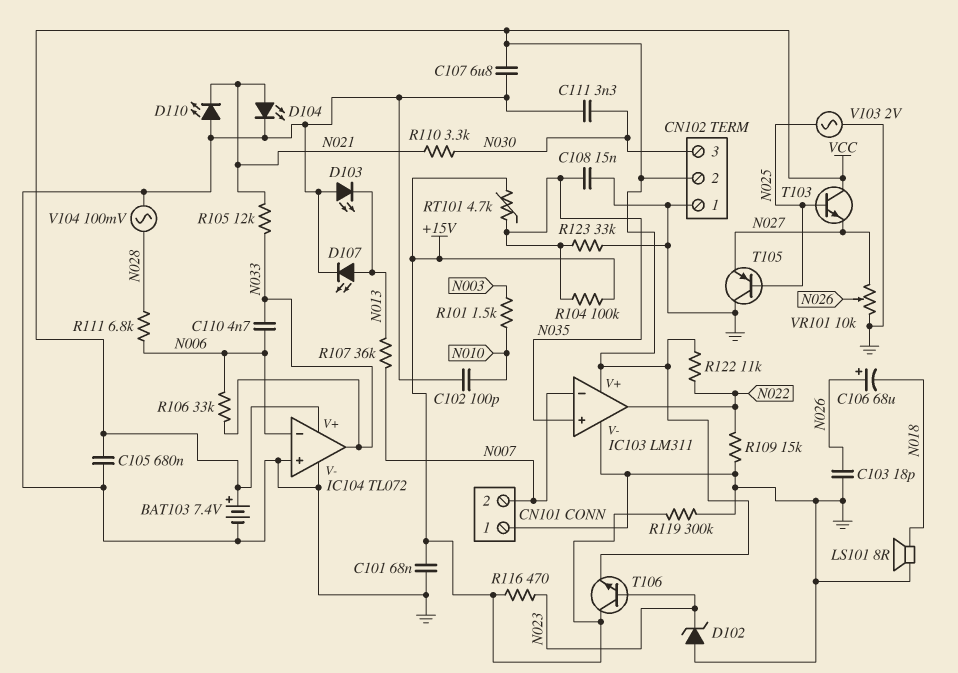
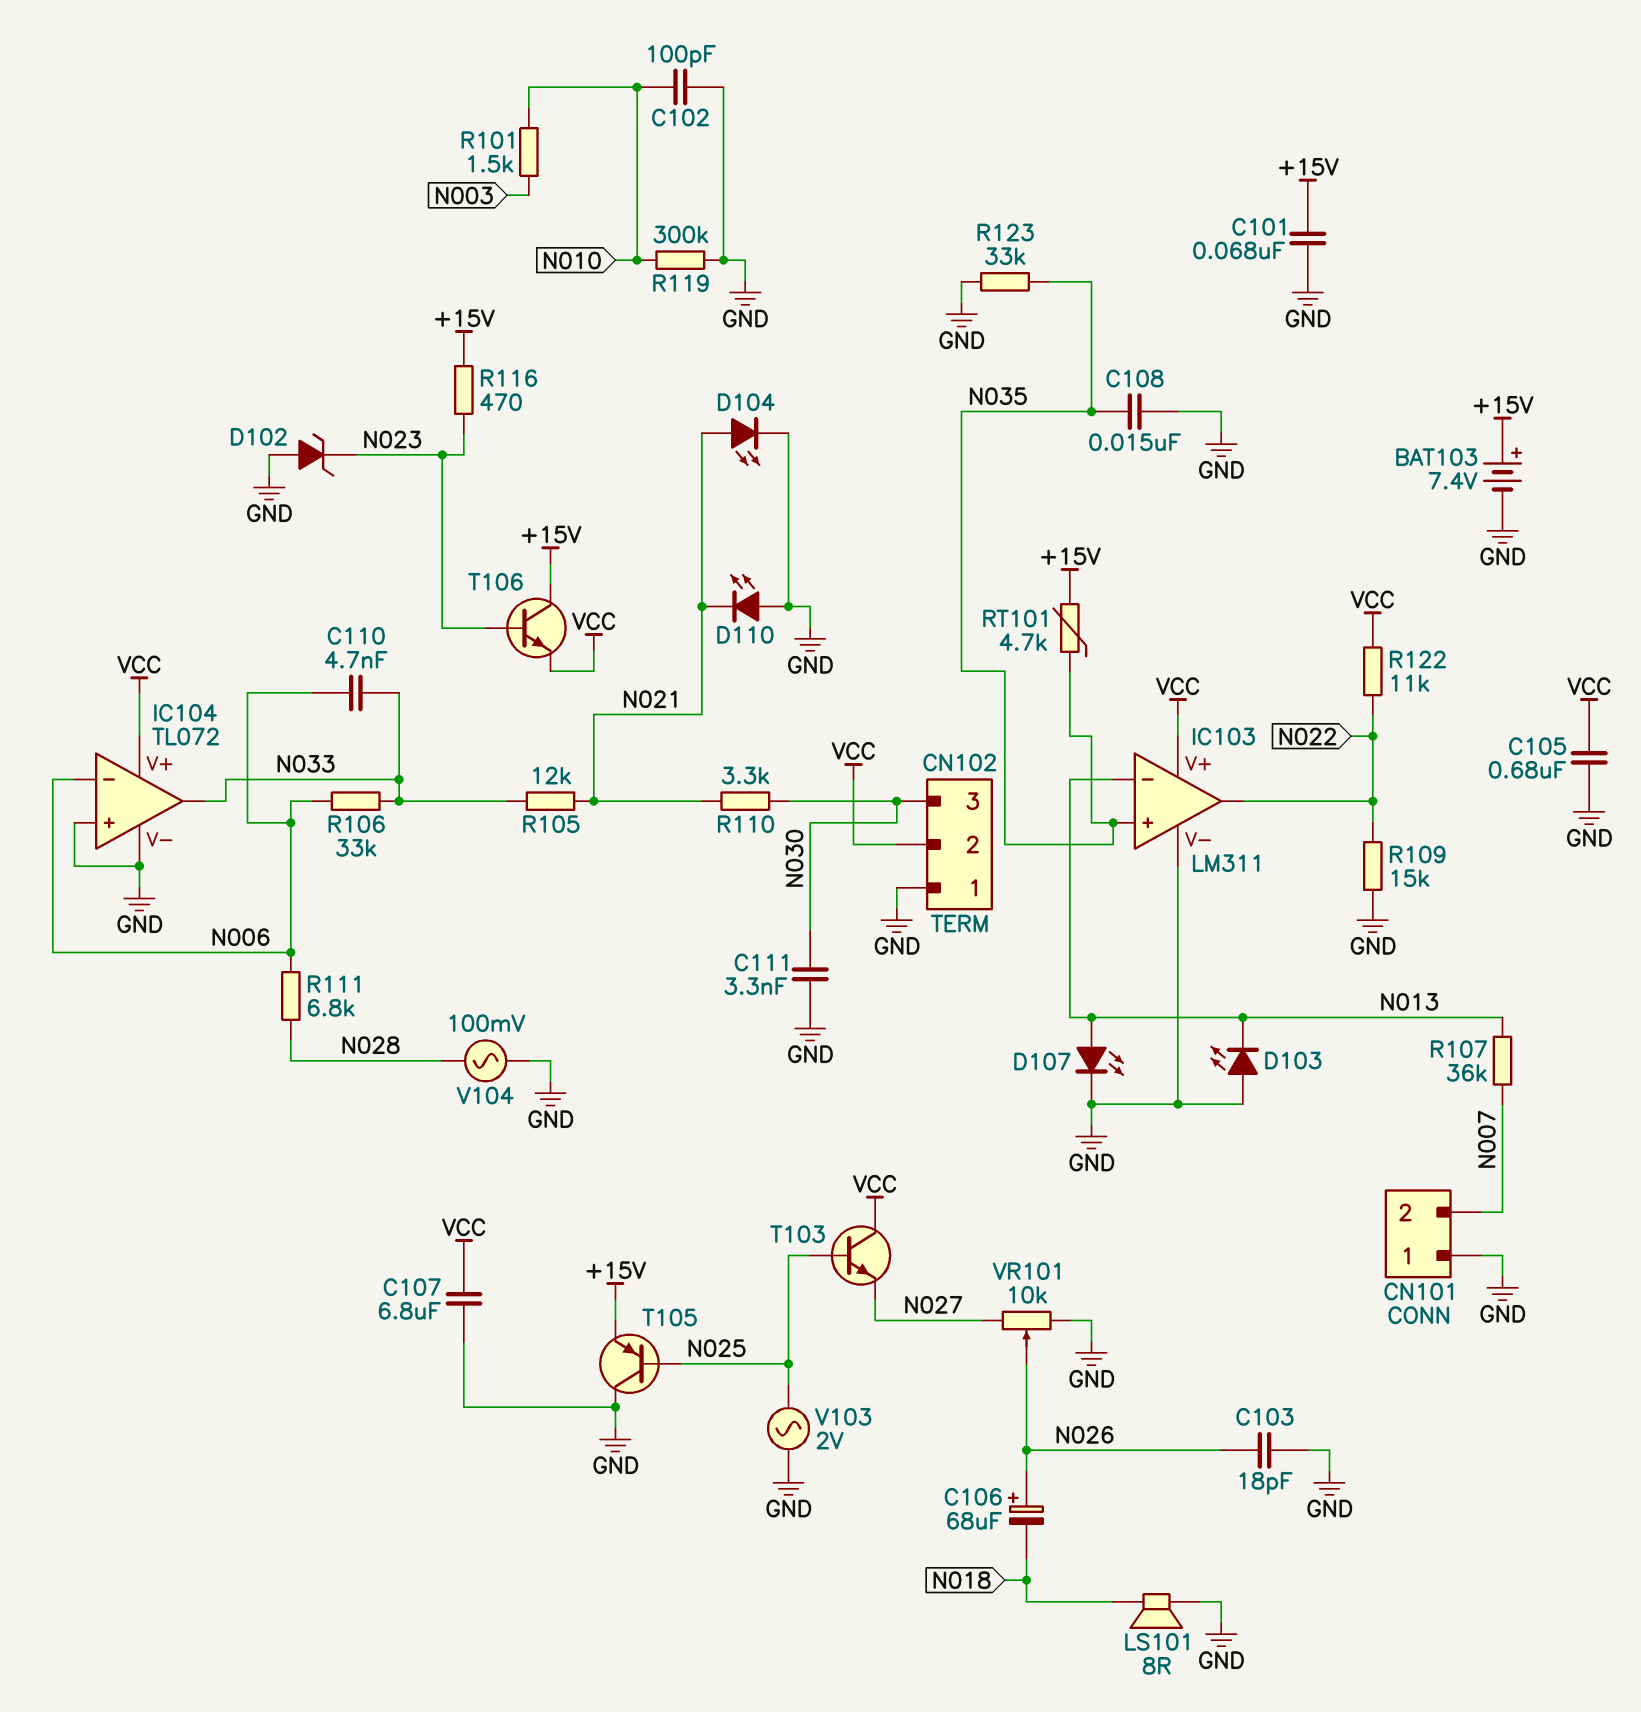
BAT103: 7.4V (plus VCC, minus GND) -> 7.4V (plus +15V, minus GND)
IC103 pin in-: N007 -> N013
R104: 100k (+15V, N035) -> none
R119: 300k (+15V, GND) -> 300k (GND, N010)
T105: PNP (B N025, C GND, E N027) -> PNP (B N025, C GND, E +15V)

